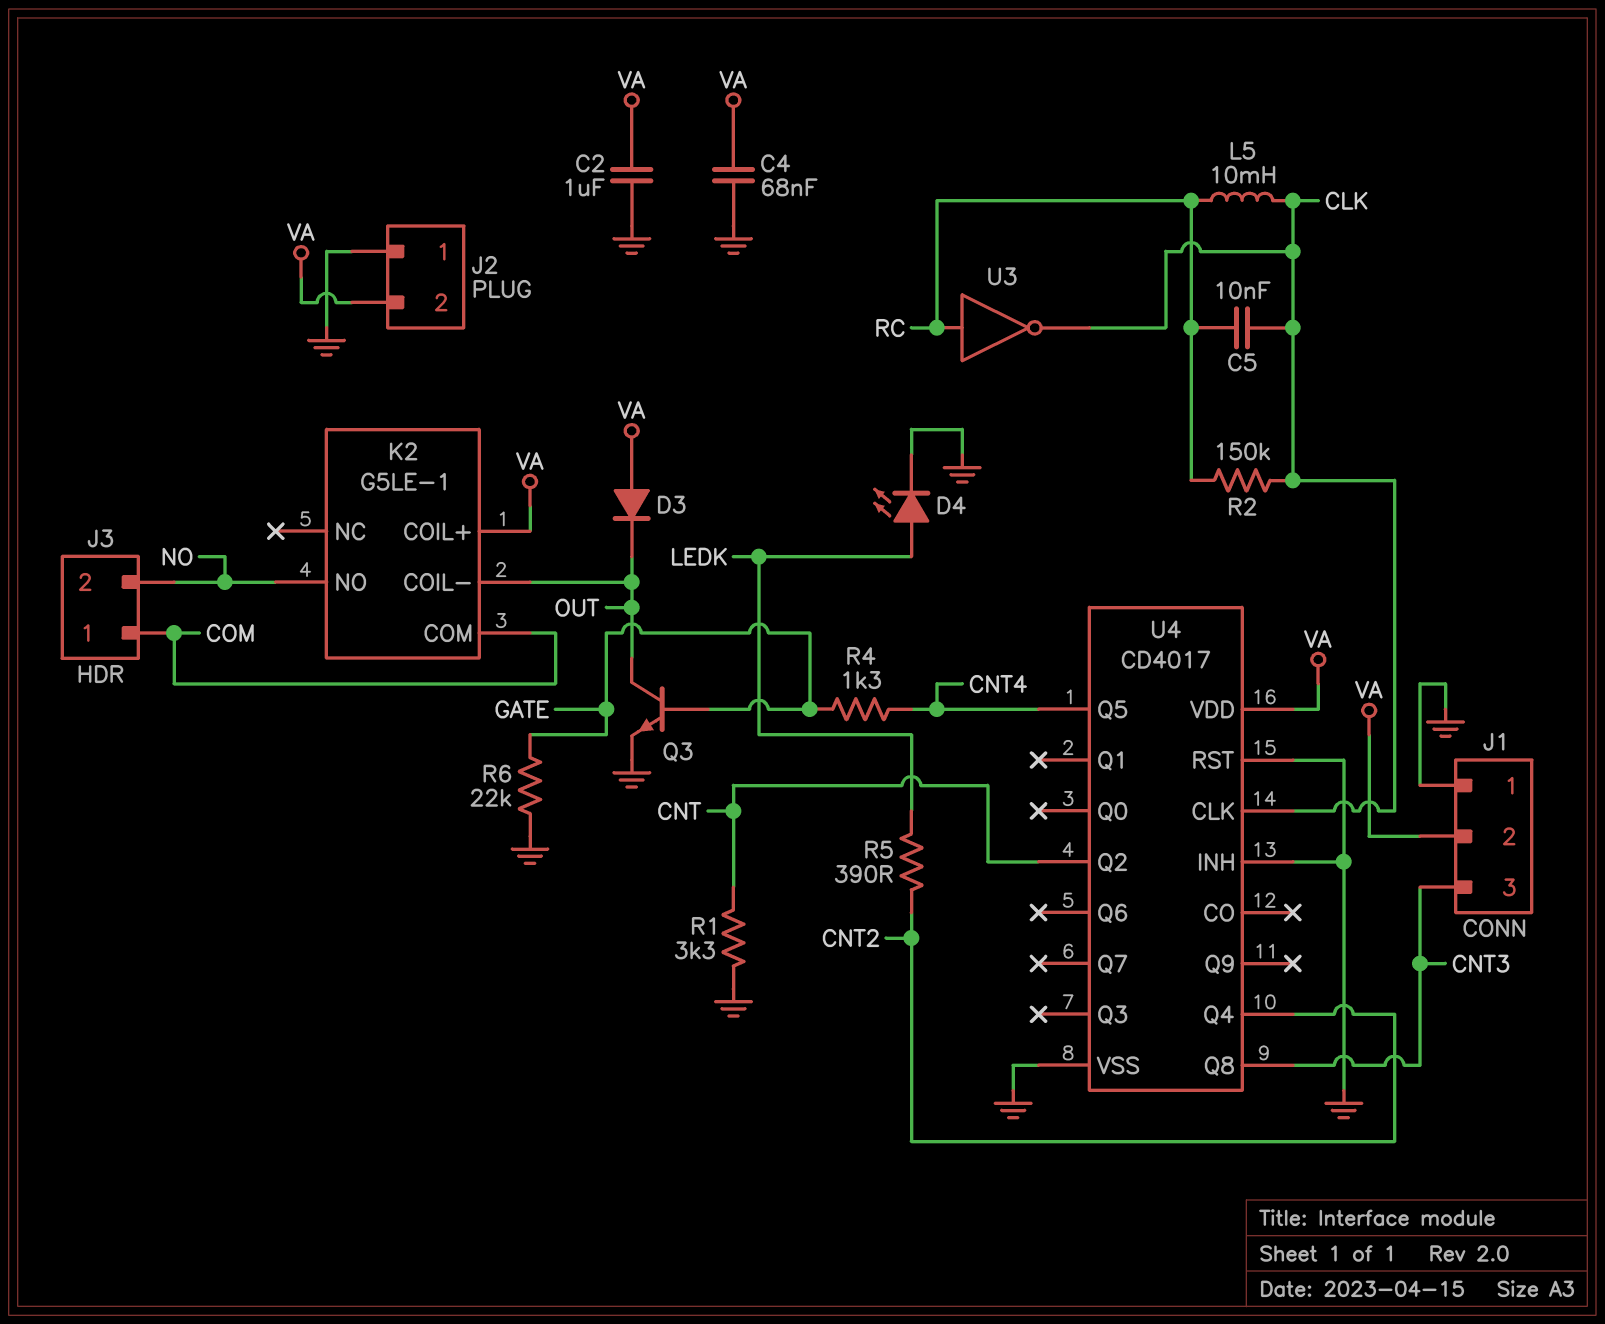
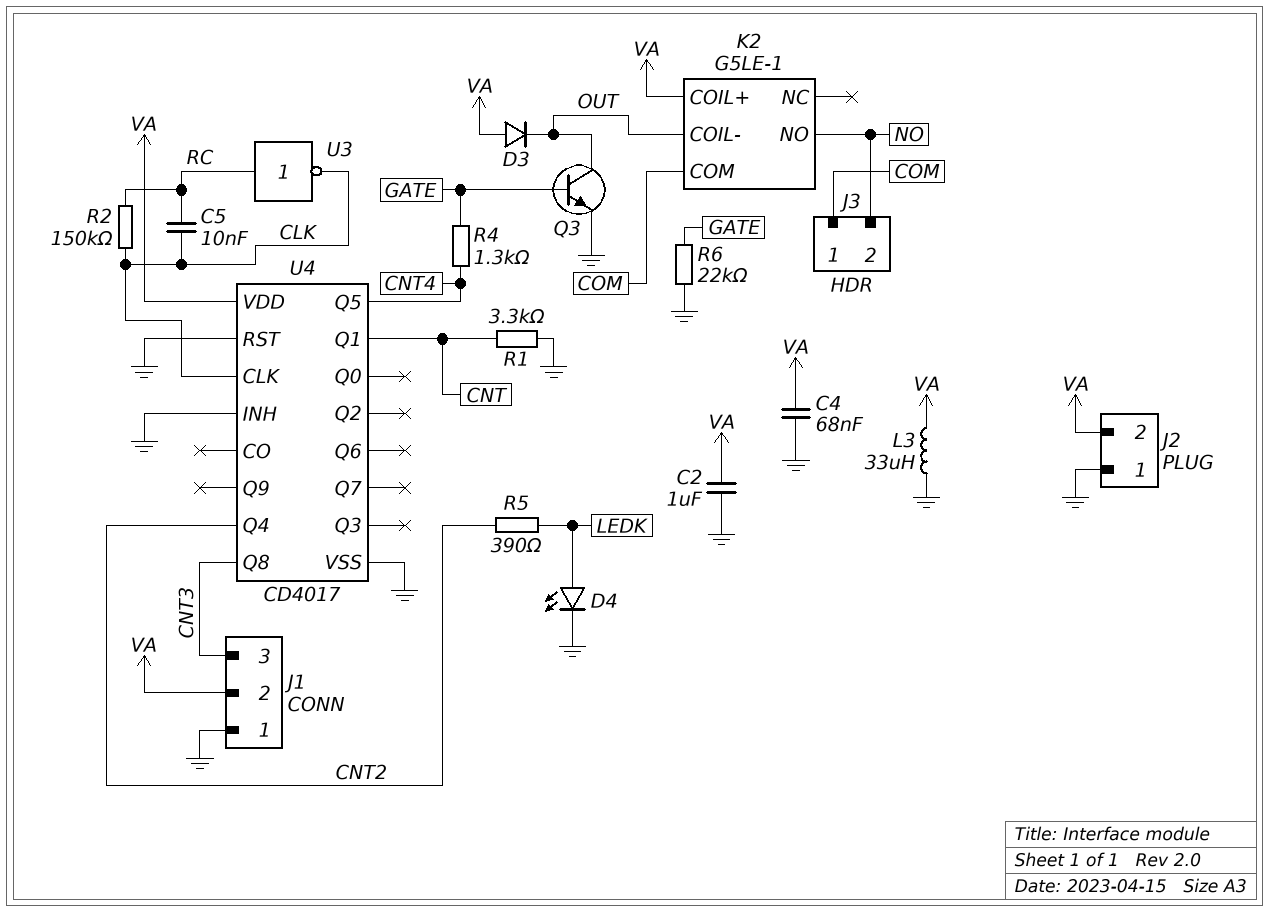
L3: none -> 33uH (GND, VA)
L5: 10mH (CLK, RC) -> none
U4 pin Q1: none -> CNT
U4 pin Q2: CNT -> none

